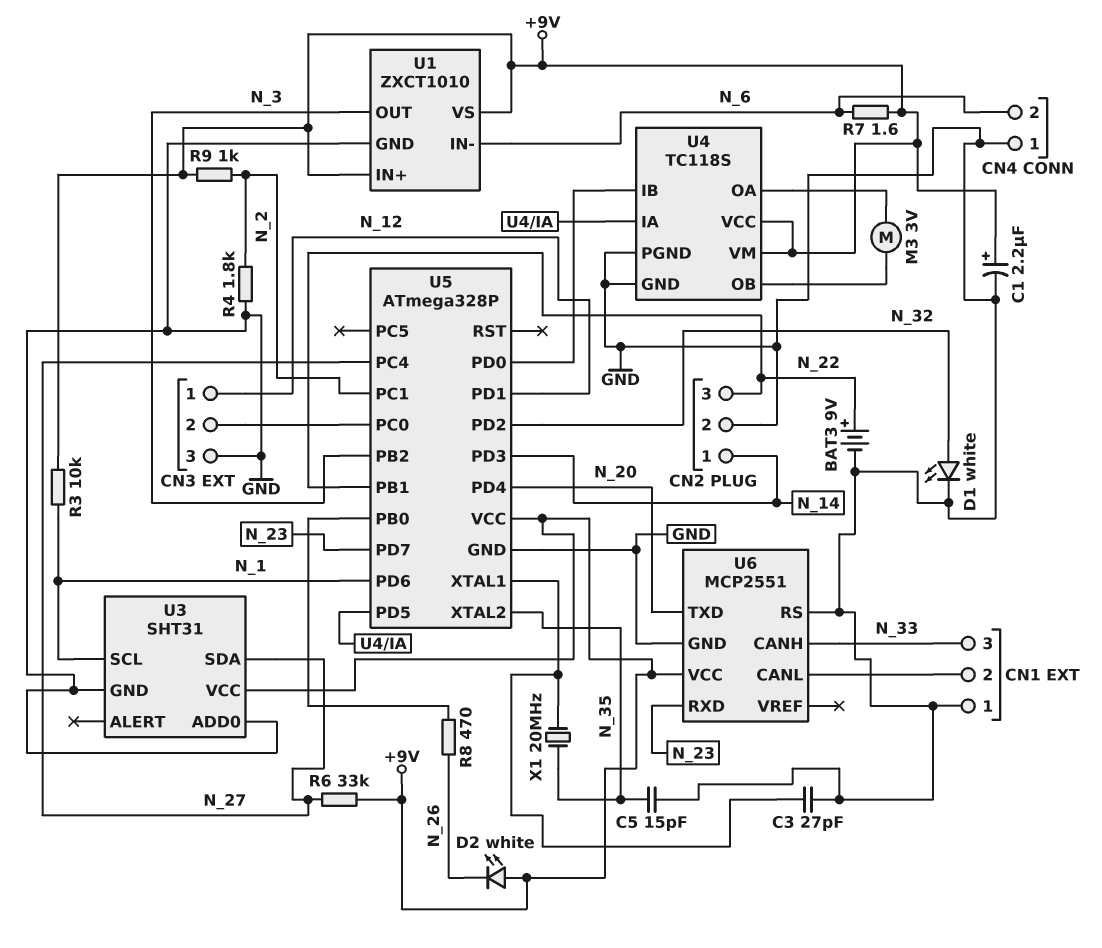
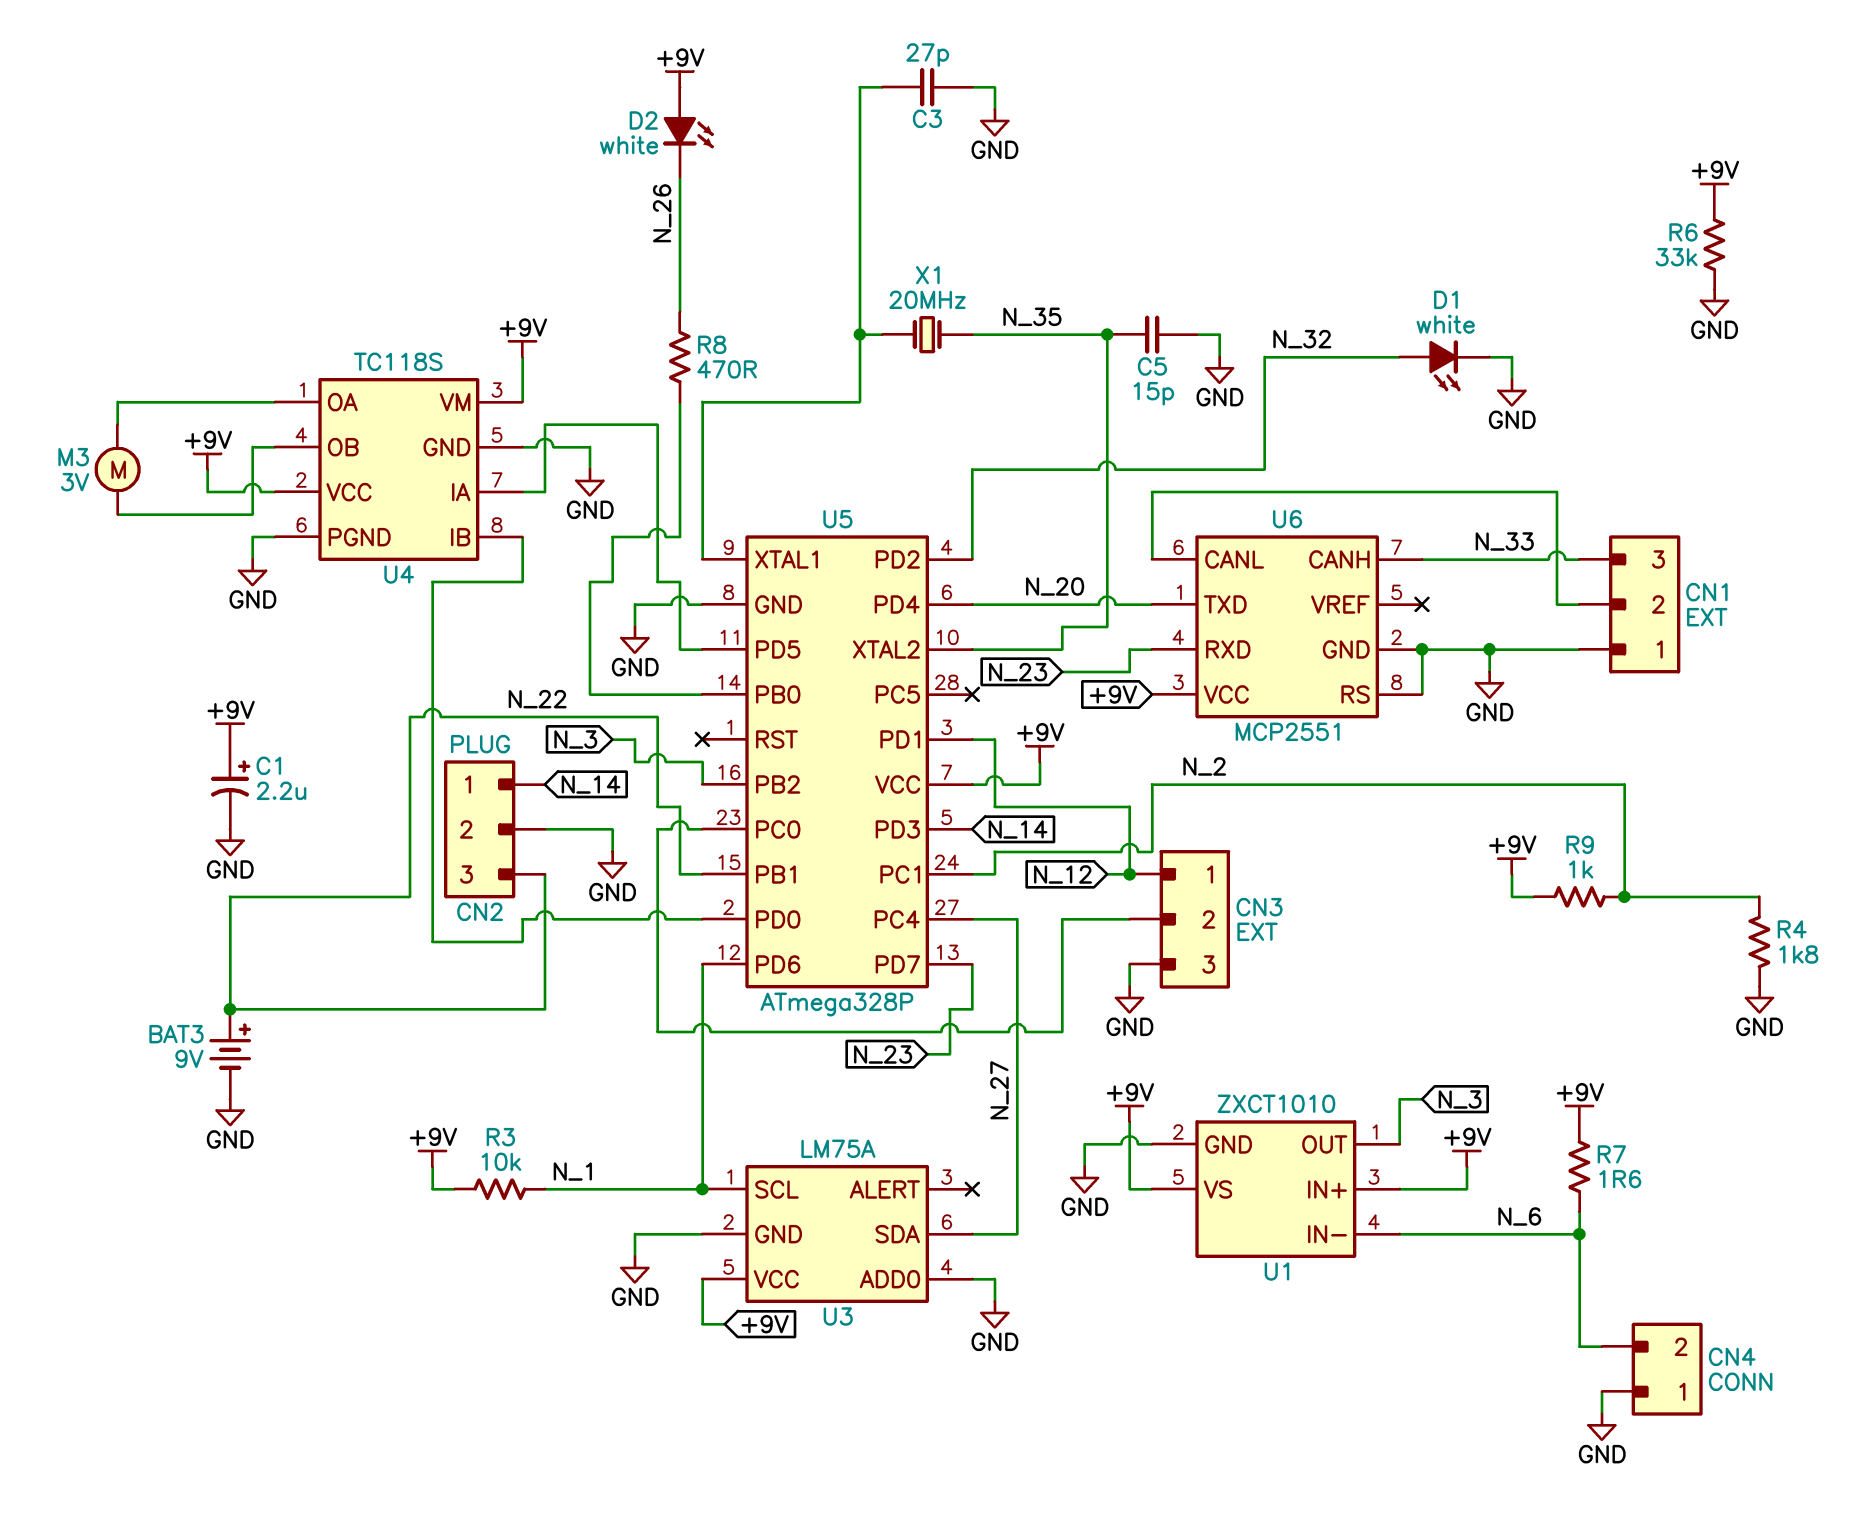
R6: 33k (+9V, N_27) -> 33k (+9V, GND)
U3: SHT31 -> LM75A

